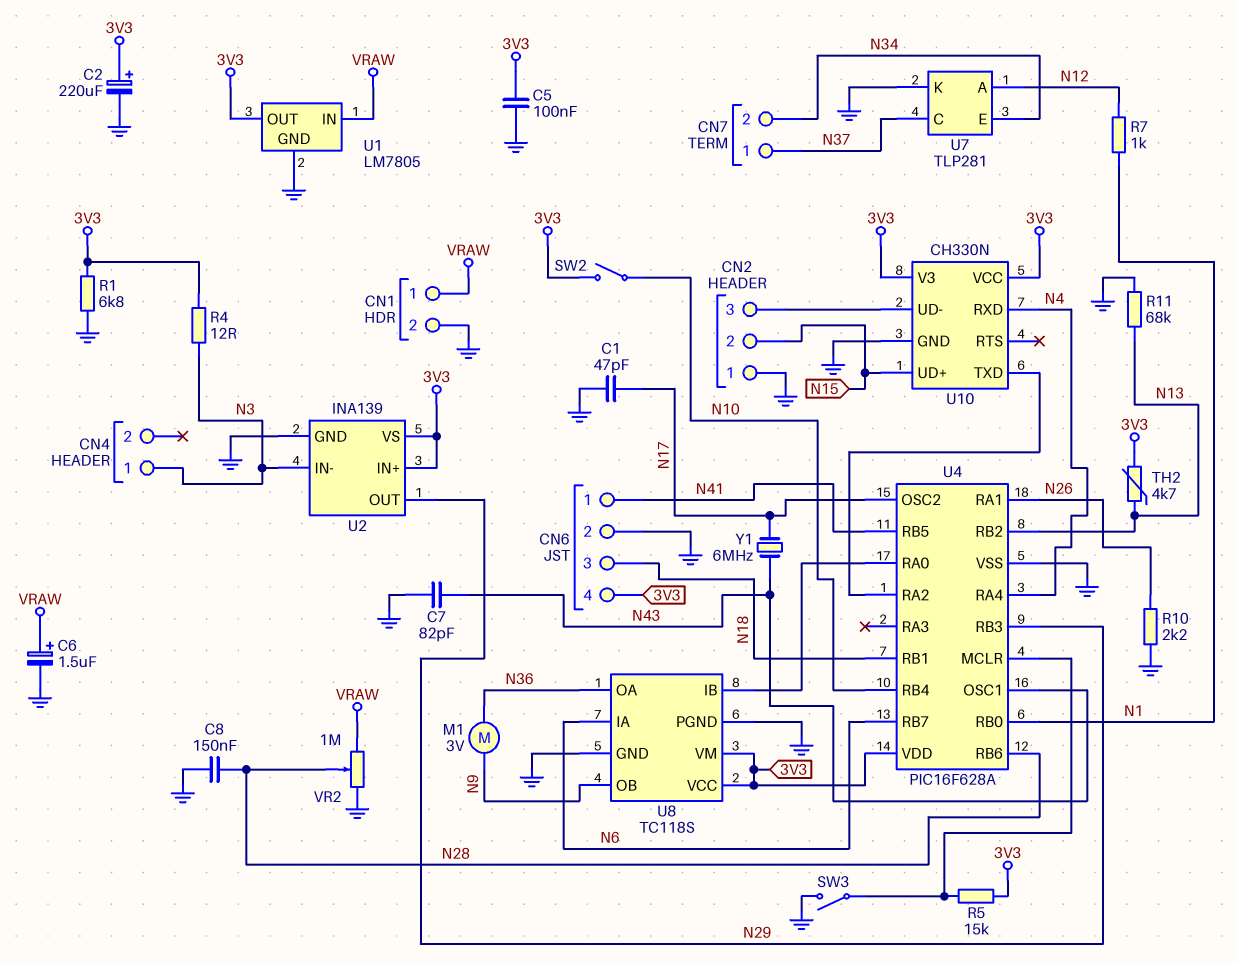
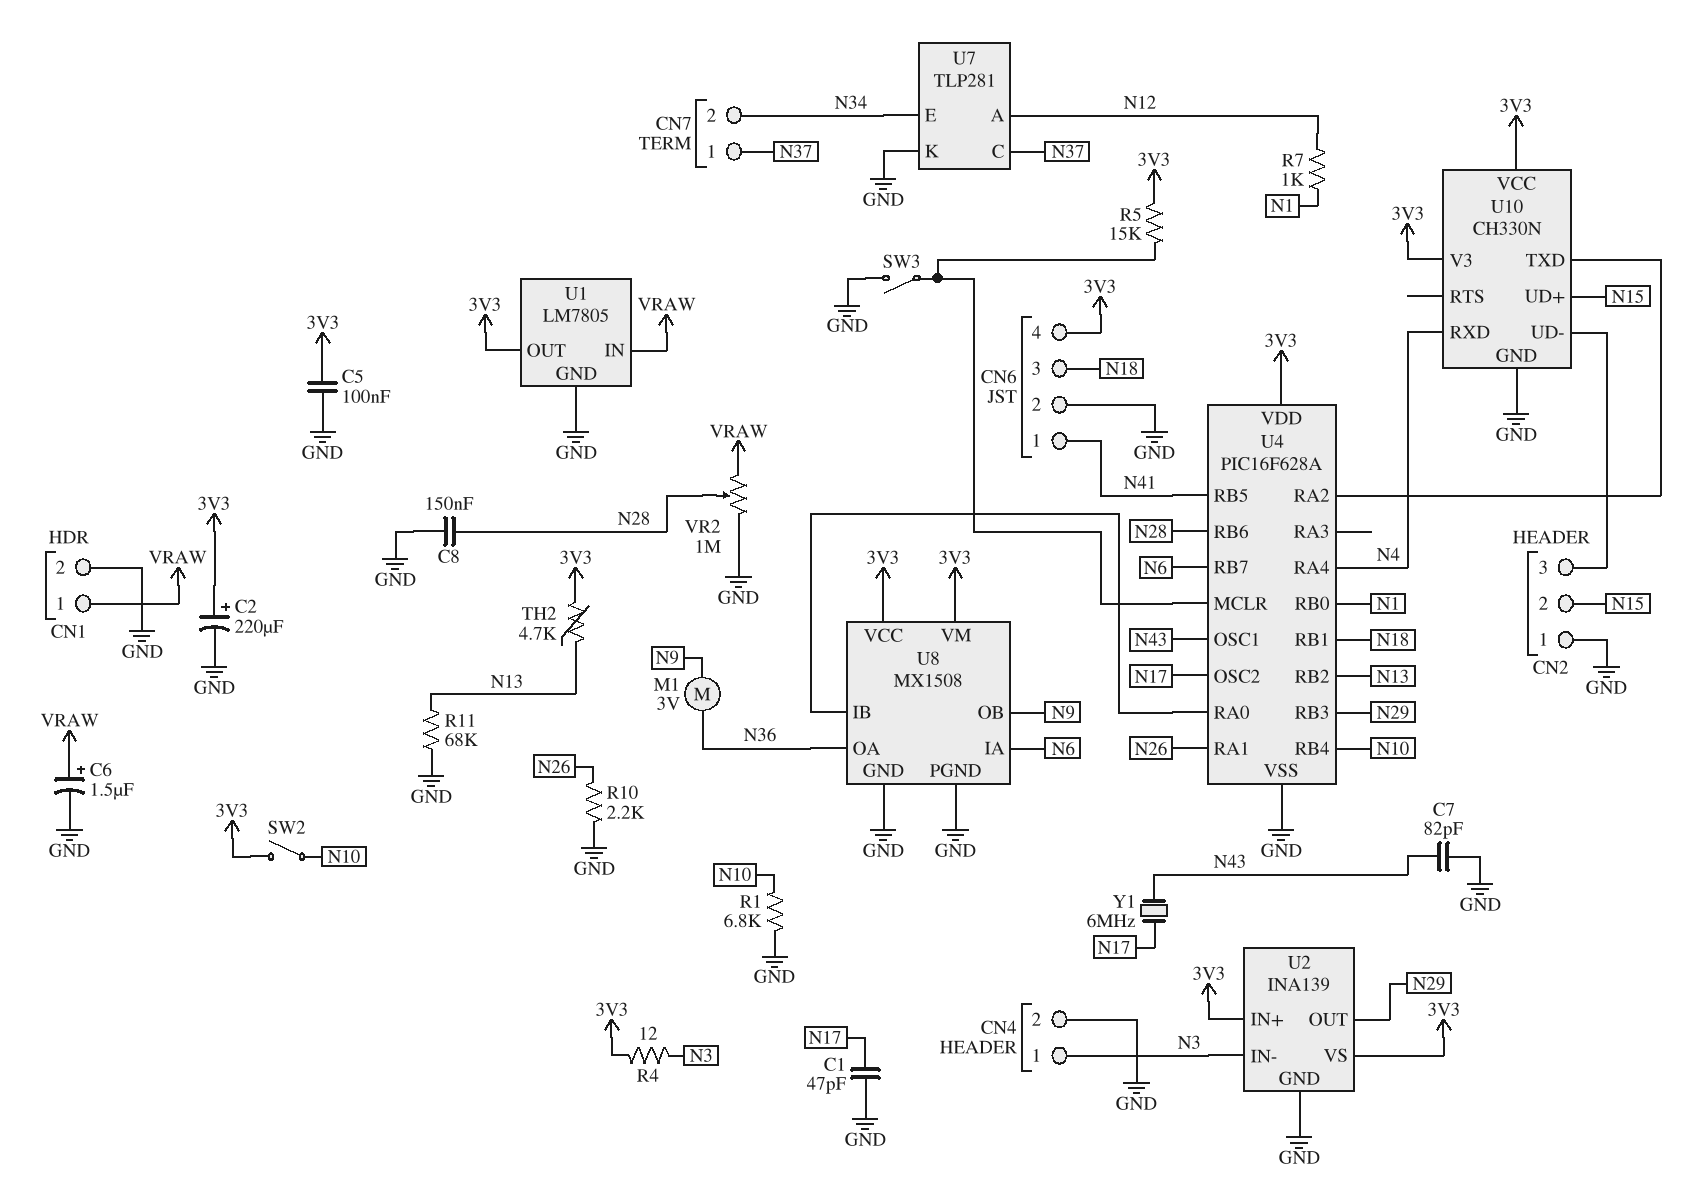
CN4 pin 2: none -> GND
R1: 6.8k (3V3, GND) -> 6.8k (GND, N10)
U8: TC118S -> MX1508

